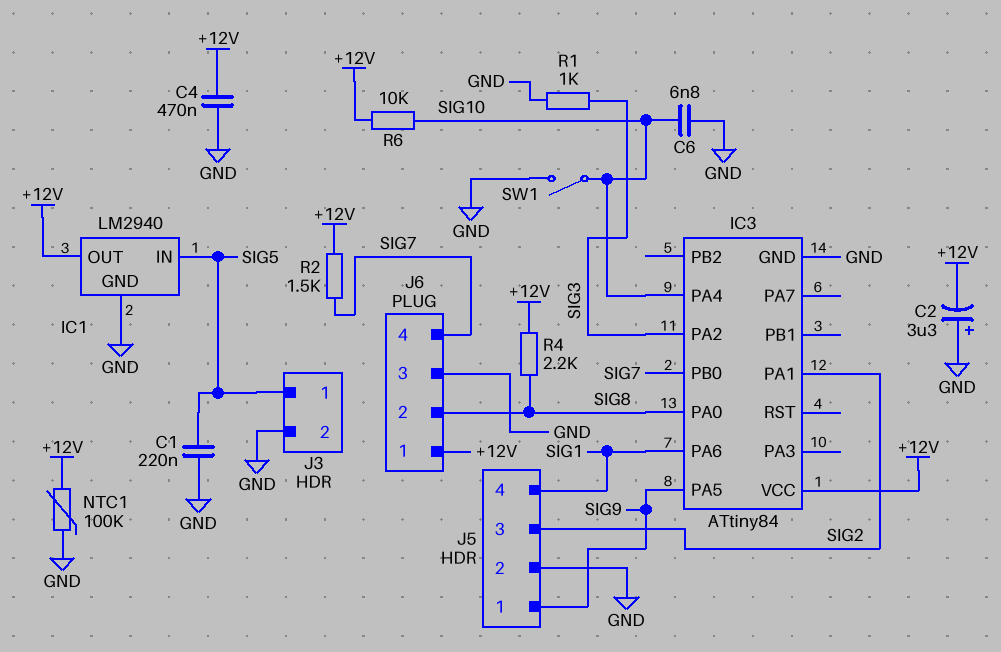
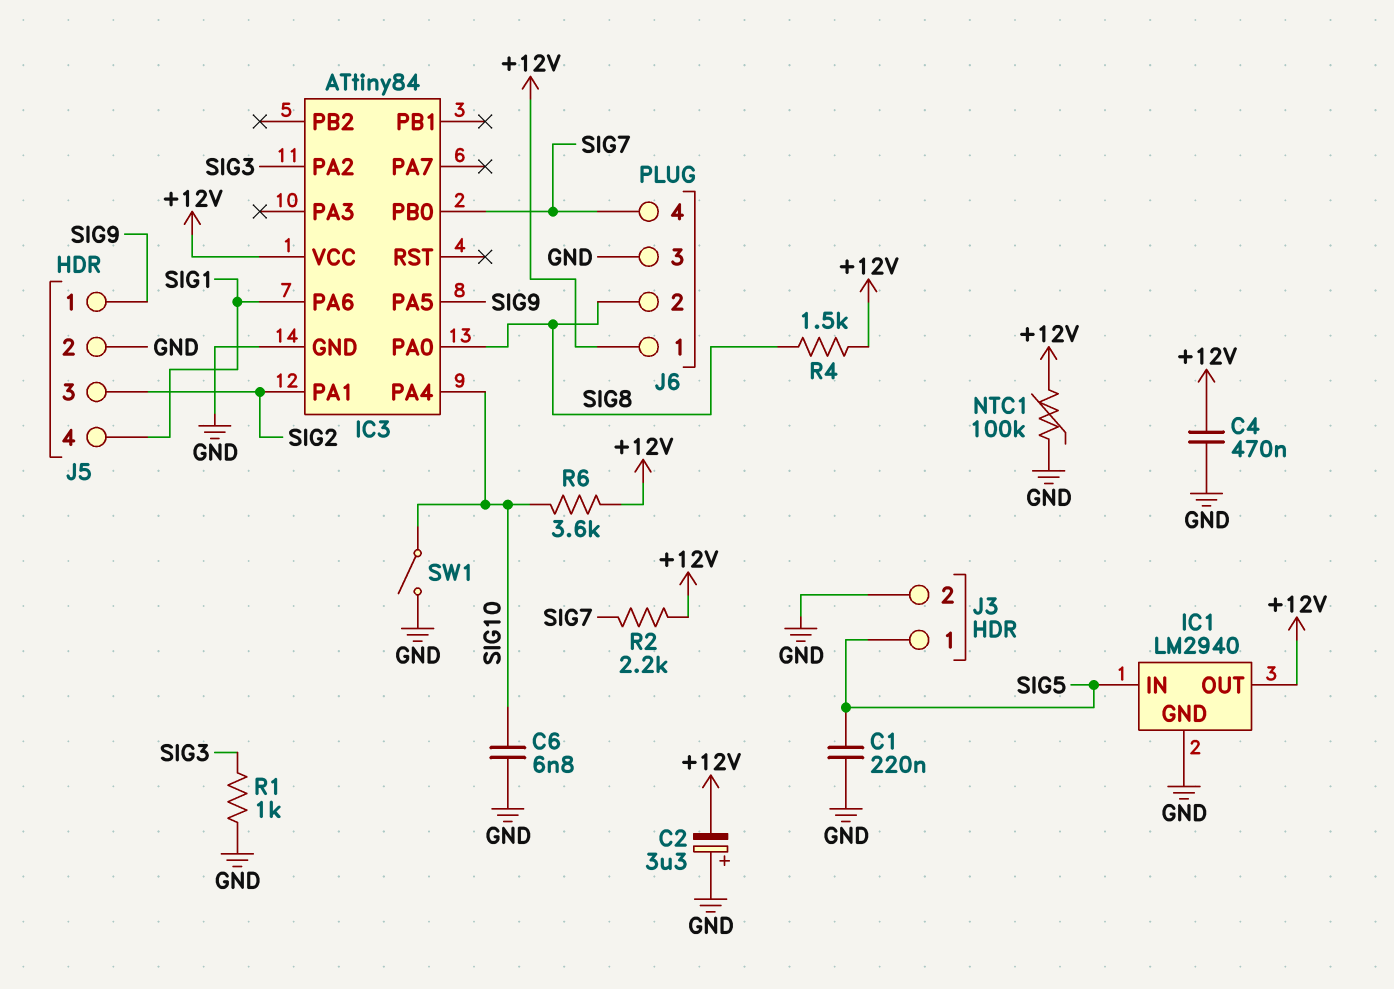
R2: 1.5k (+12V, SIG7) -> 2.2k (+12V, SIG7)
R4: 2.2k (+12V, SIG8) -> 1.5k (+12V, SIG8)
R6: 10k (+12V, SIG10) -> 3.6k (+12V, SIG10)

